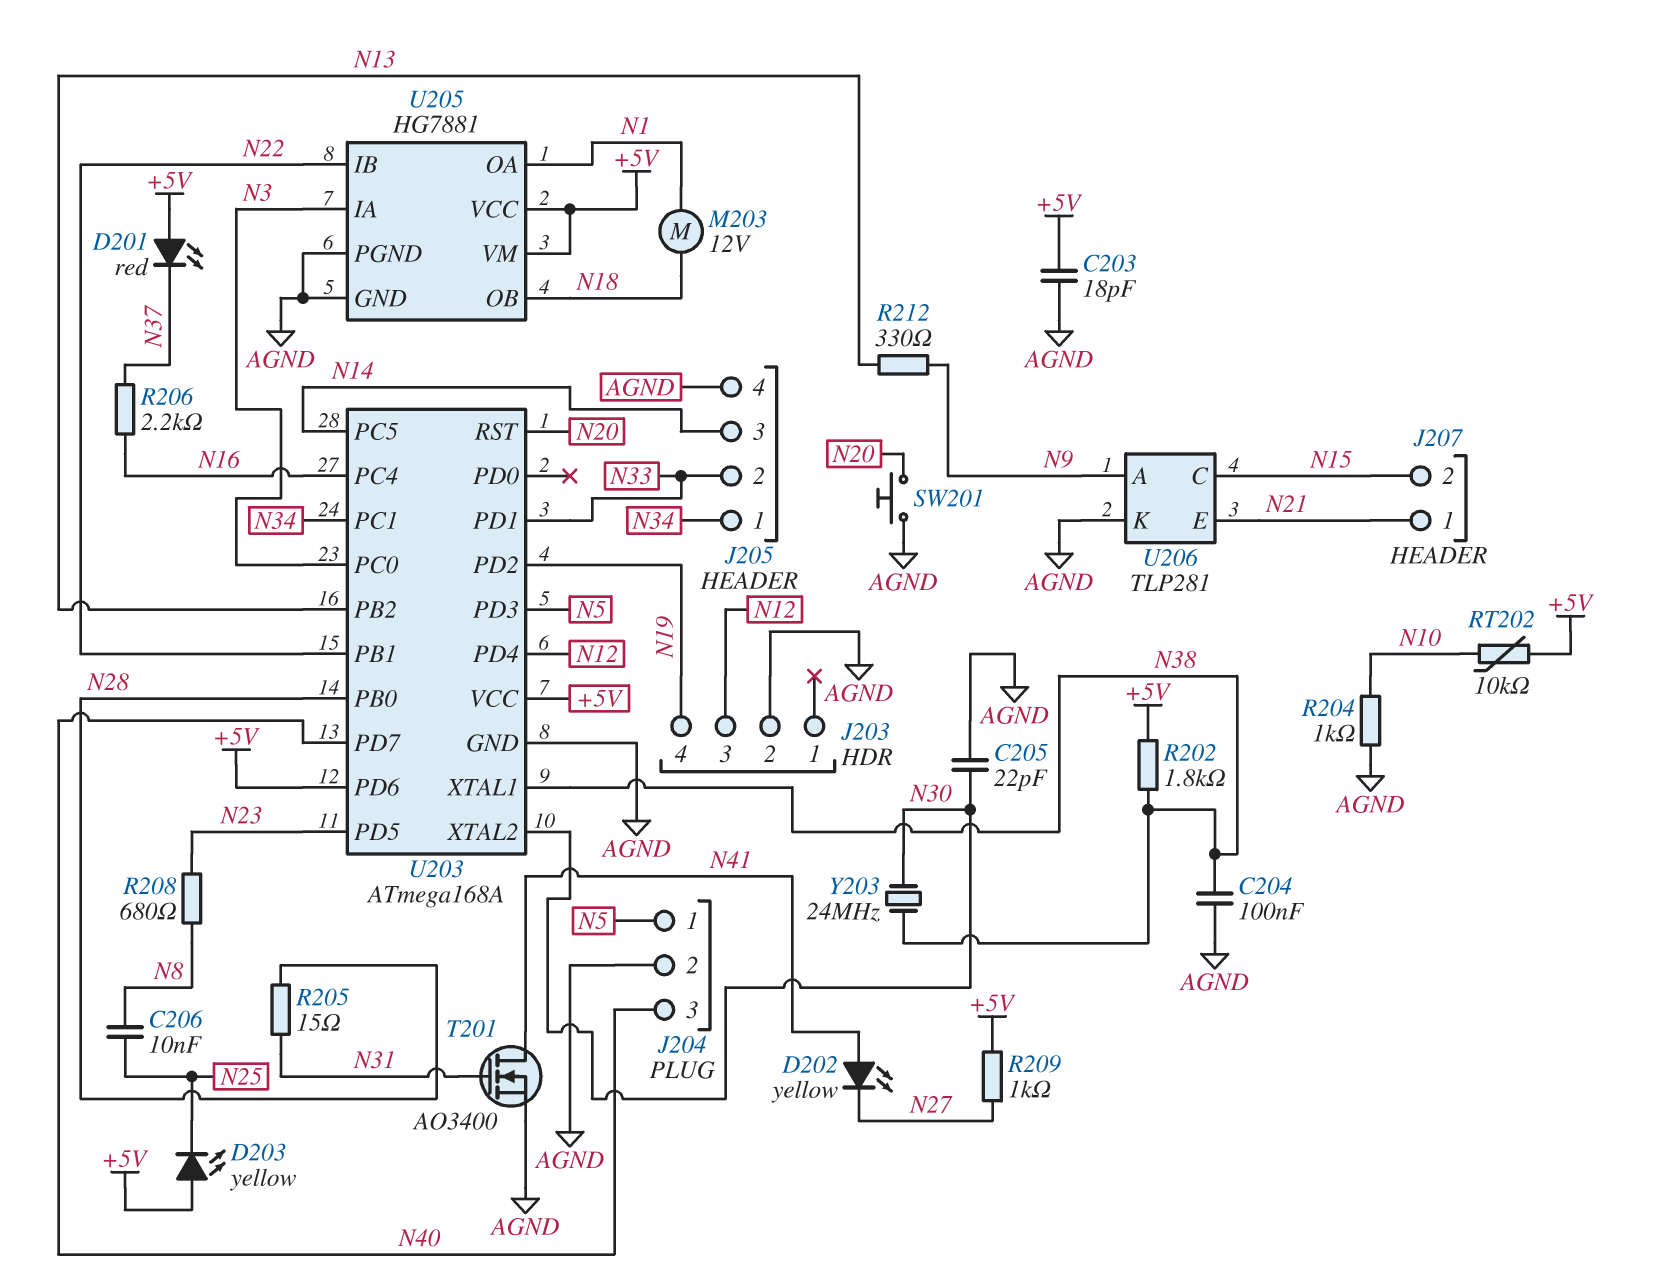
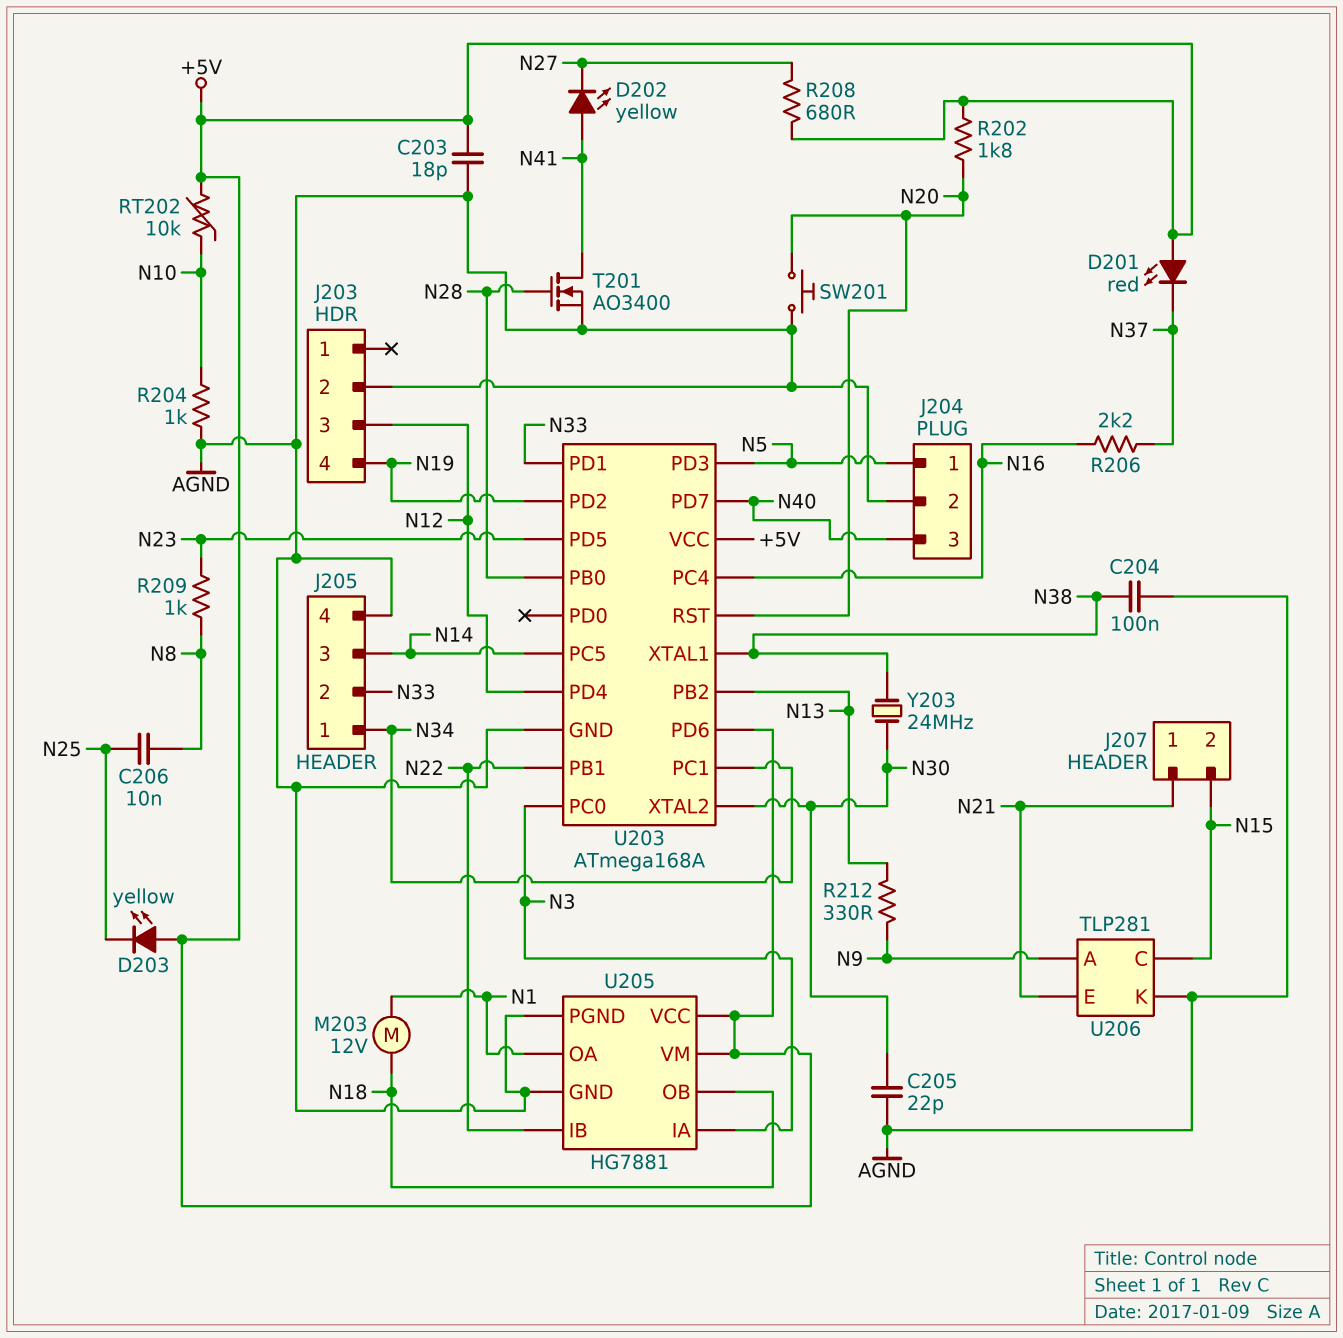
R202: 1.8k (+5V, N38) -> 1.8k (+5V, N20)
R205: 15 (N28, N31) -> none
R208: 680 (N8, N23) -> 680 (+5V, N27)
R209: 1k (+5V, N27) -> 1k (N8, N23)
T201: NMOS AO3400 (G N31, D N41, S AGND) -> NMOS AO3400 (G N28, D N41, S AGND)

